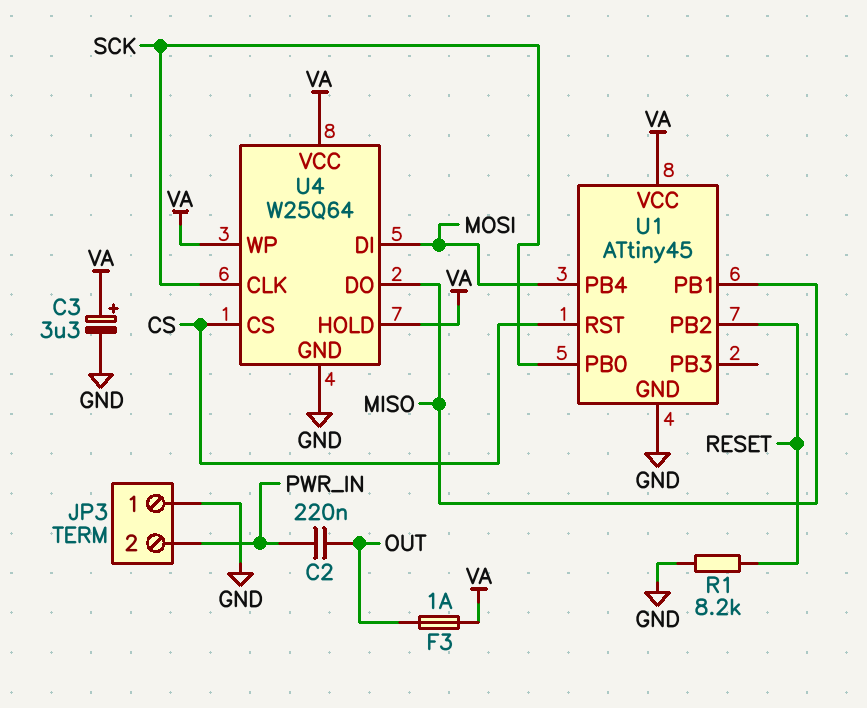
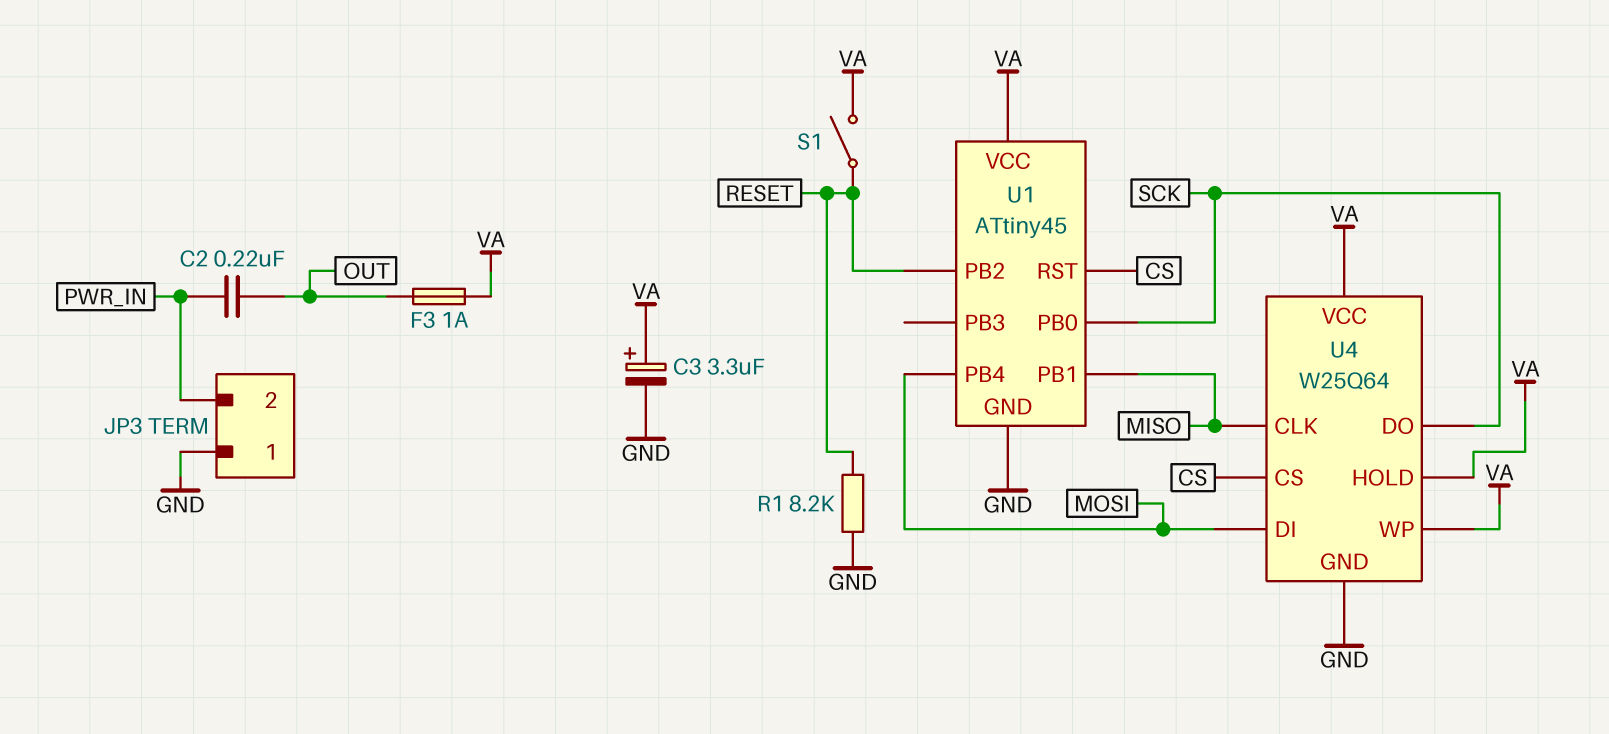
S1: none -> switch (RESET, VA)
U4 pin CLK: SCK -> MISO
U4 pin DO: MISO -> SCK

